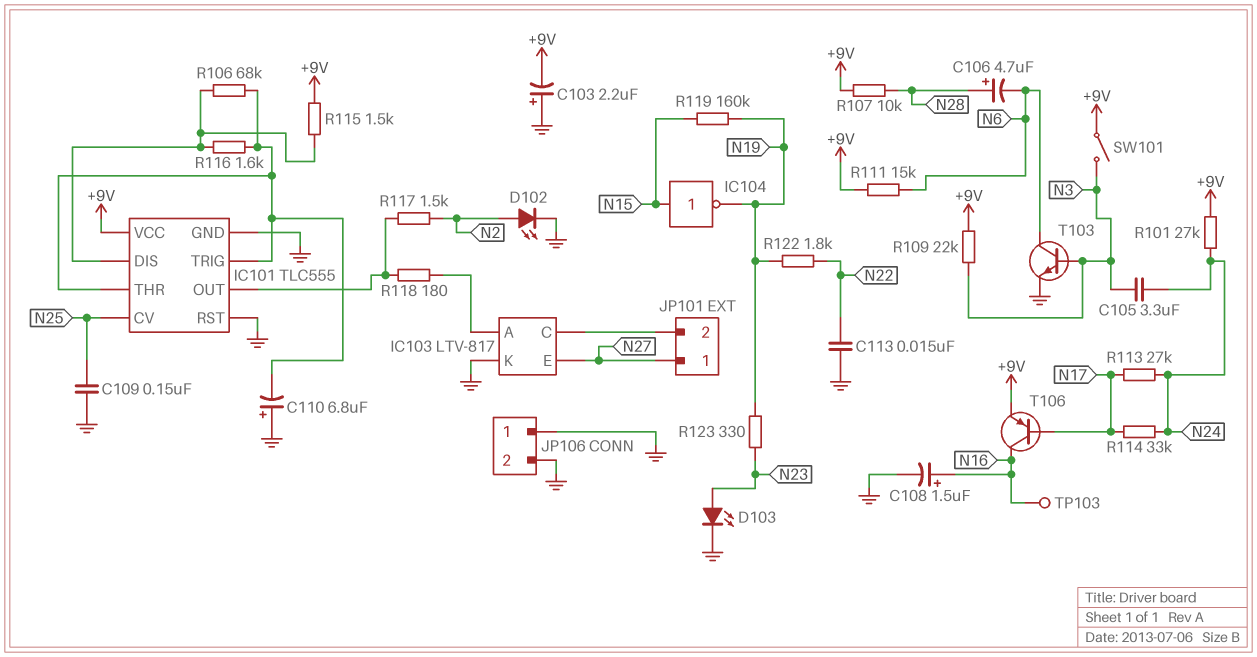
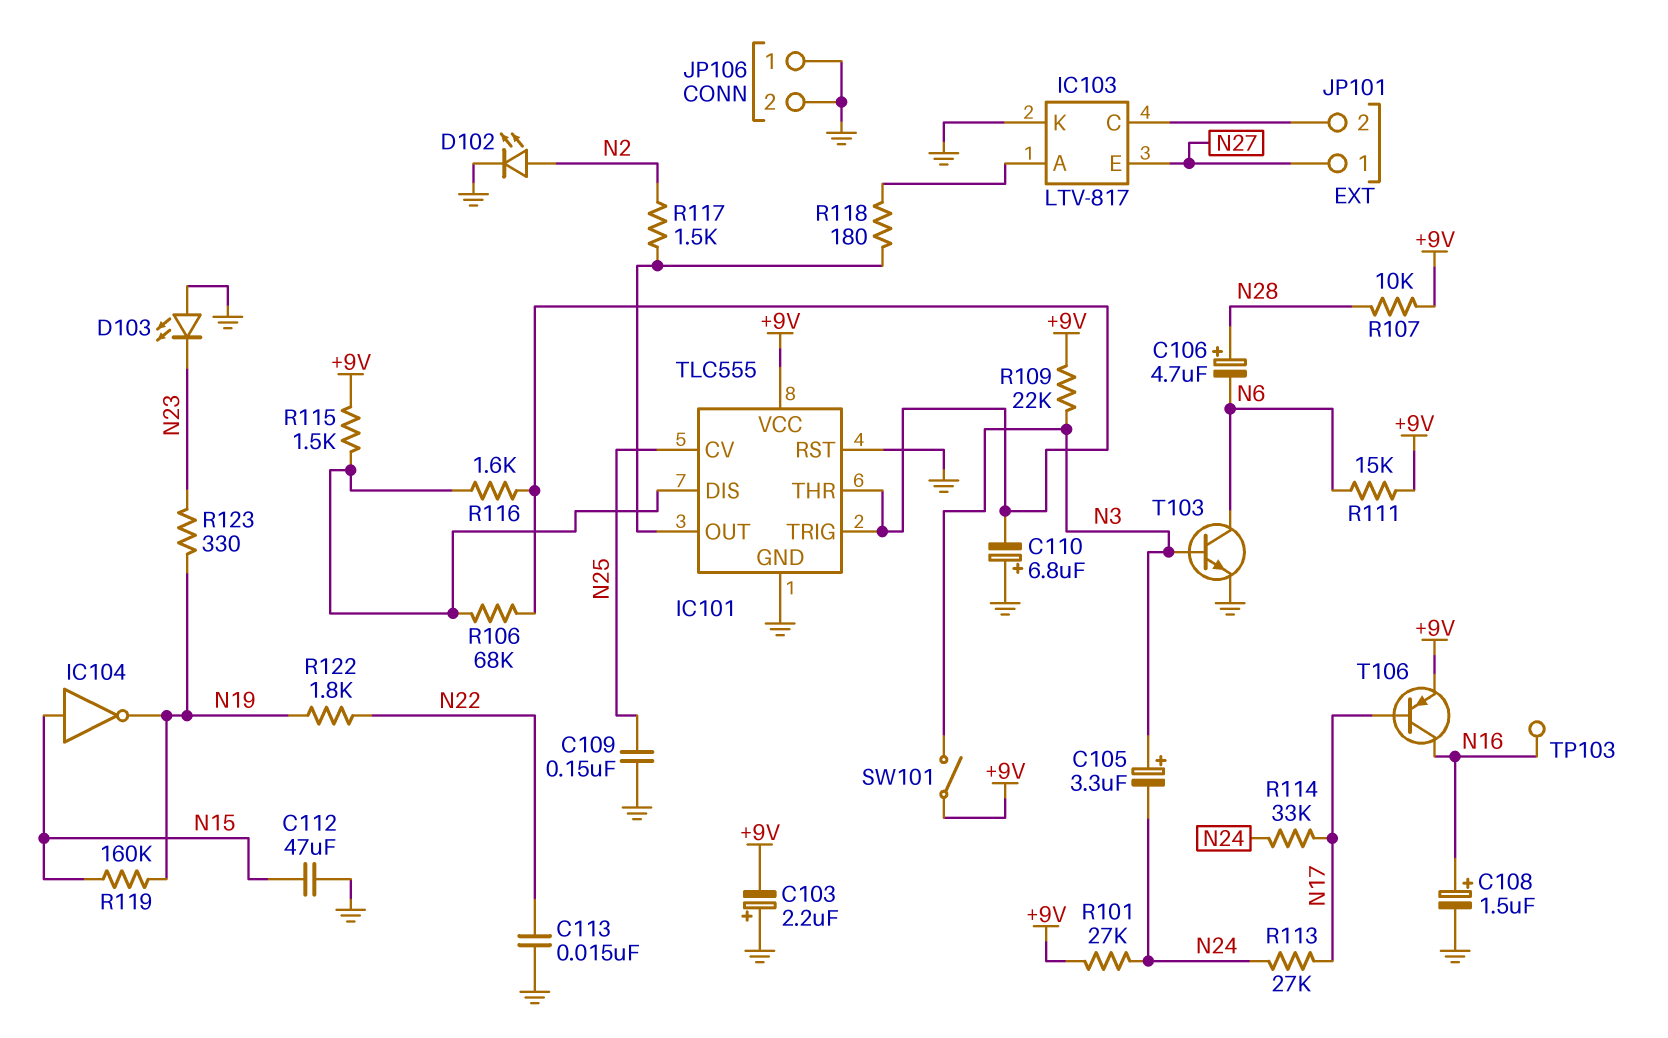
C105: 3.3uF (N3, N24) -> 3.3uF (plus N3, minus N24)
C112: none -> 47uF (GND, N15)
D103: LED (A N23, K GND) -> LED (A GND, K N23)

